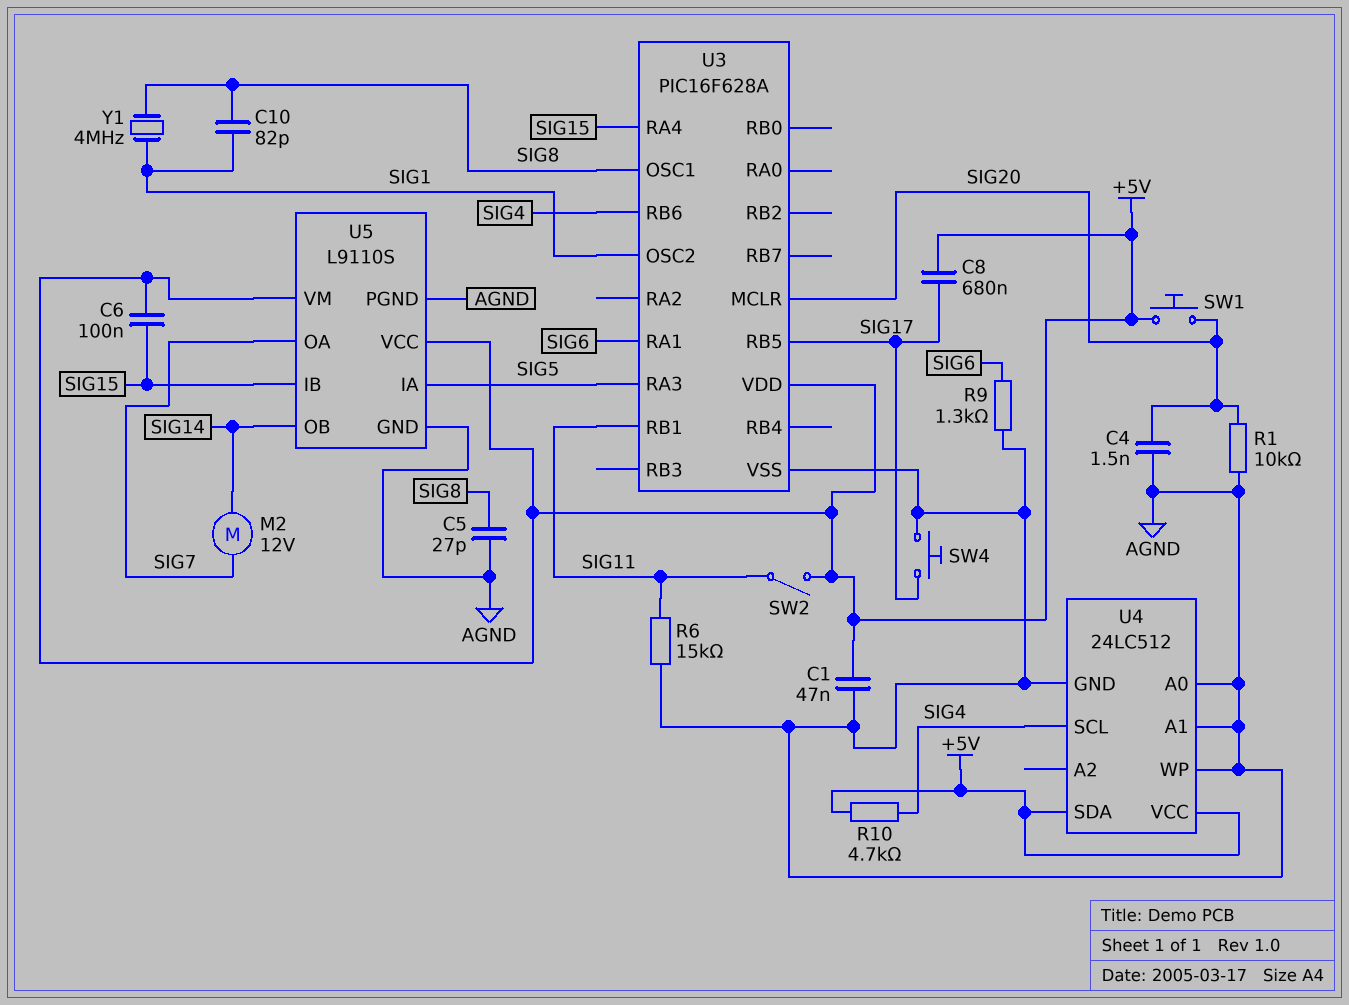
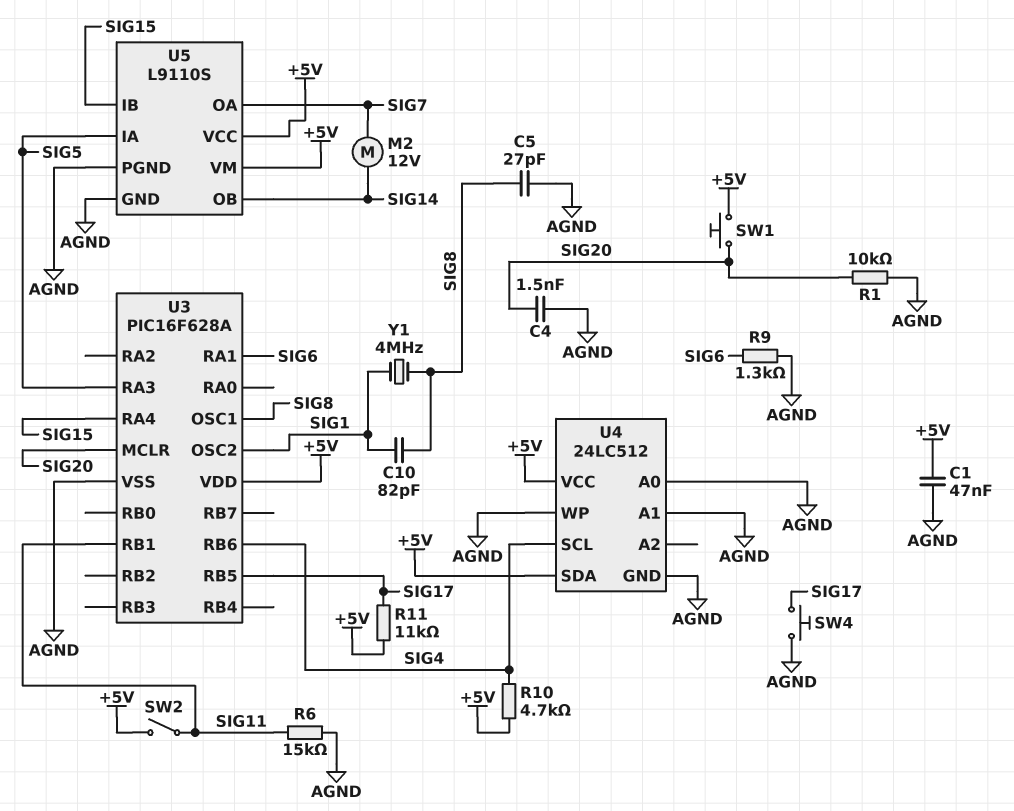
C6: 100nF (+5V, SIG15) -> none
C8: 680nF (+5V, SIG17) -> none
R11: none -> 11k (+5V, SIG17)

